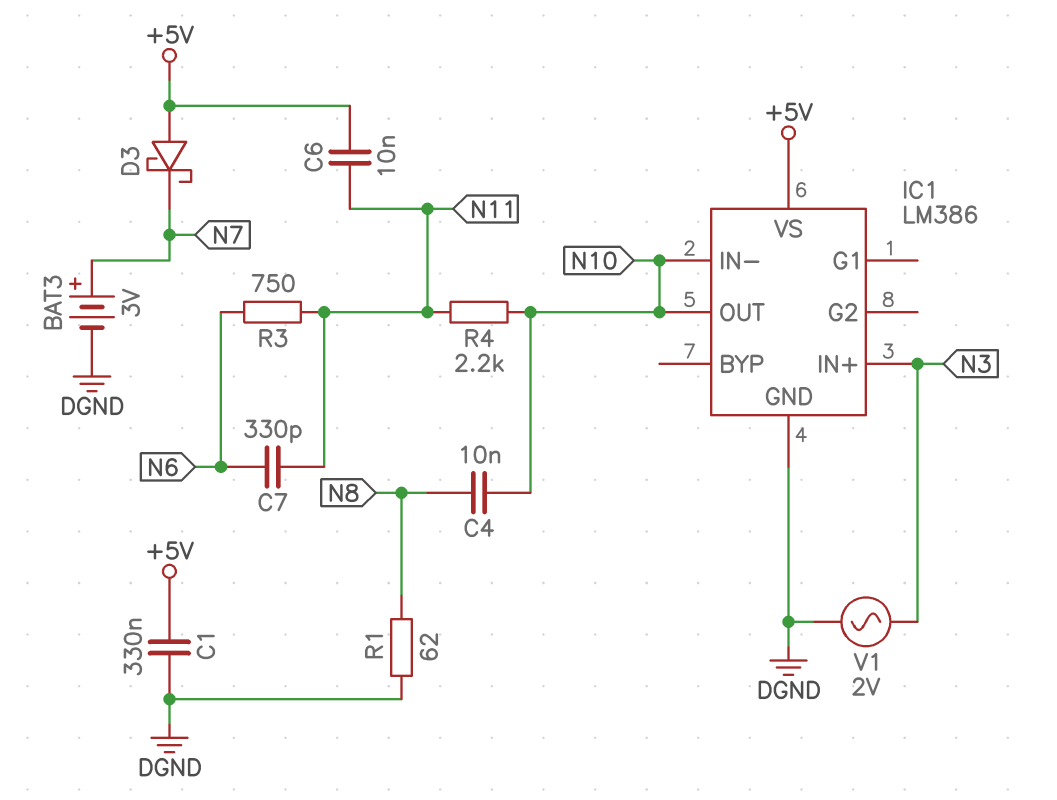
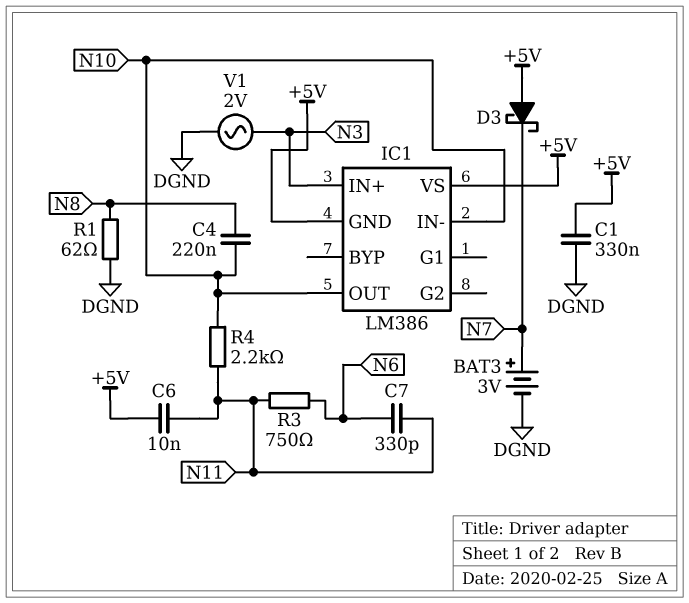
C4: 10nF (N8, N10) -> 220nF (N8, N10)
IC1 pin GND: DGND -> +5V

